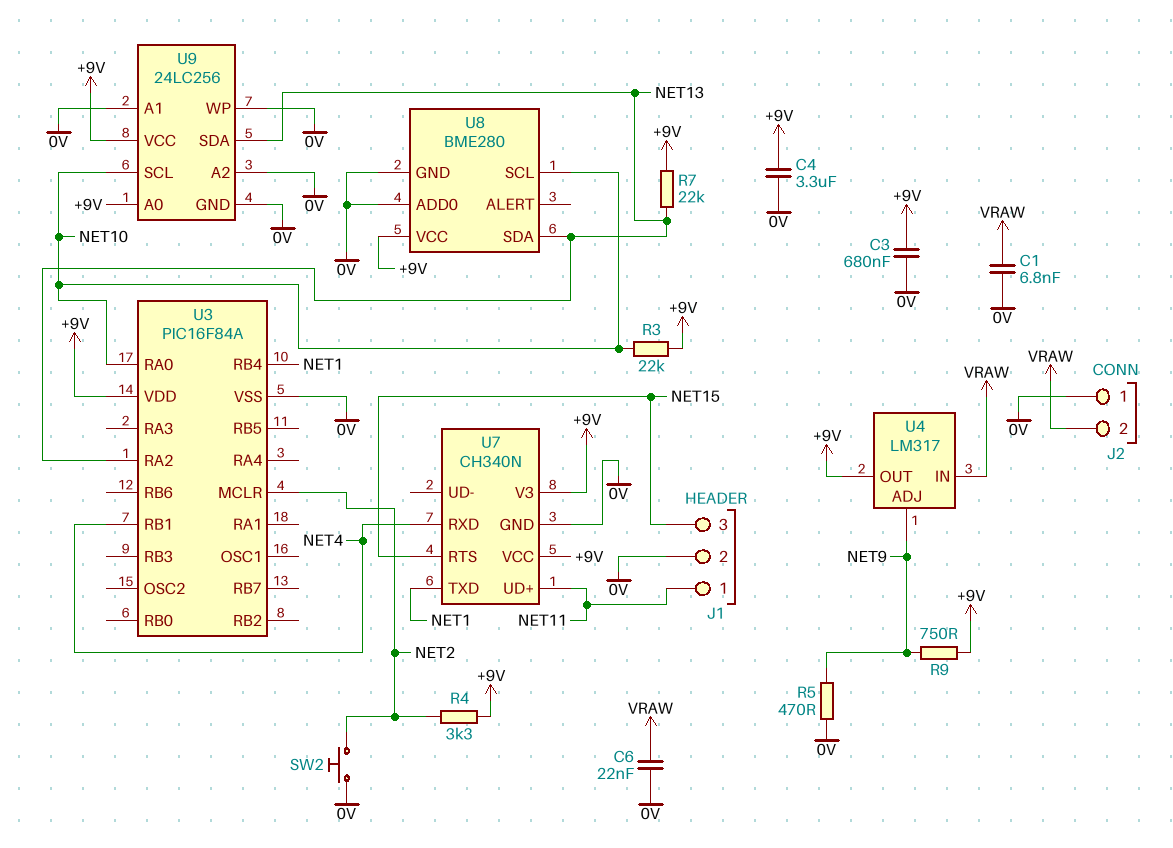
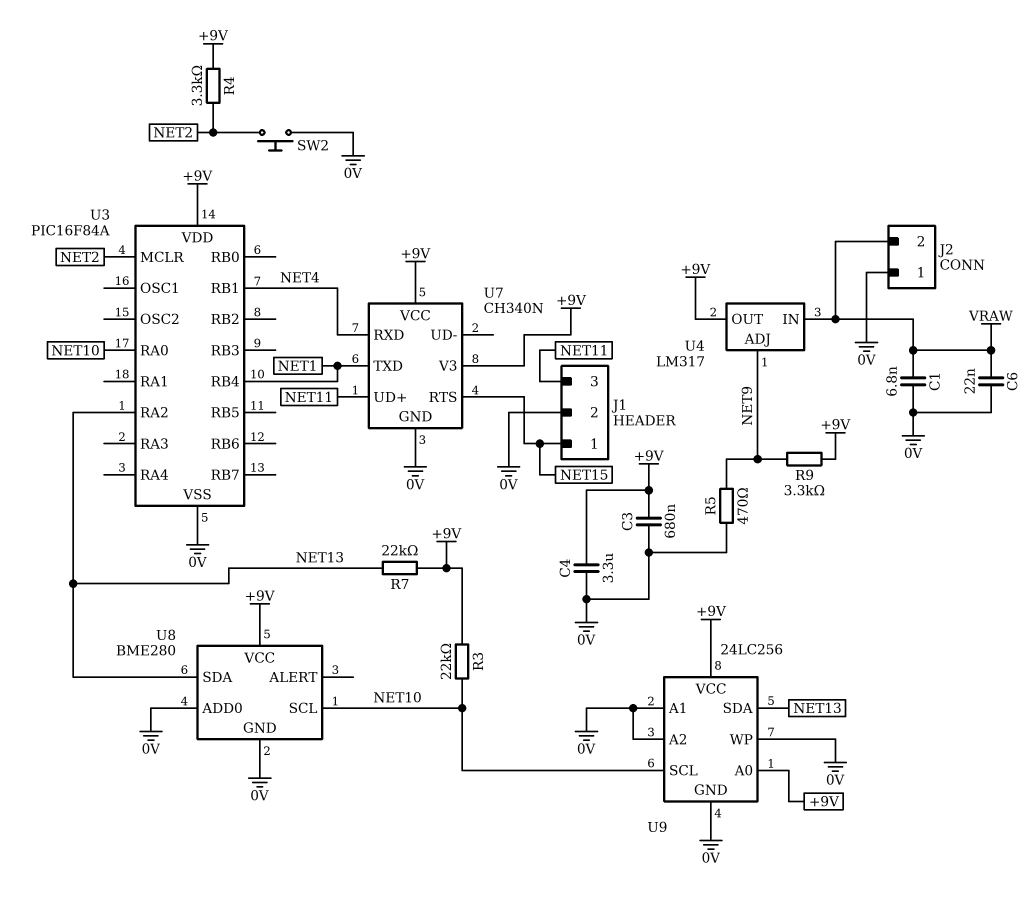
J1 pin 1: NET11 -> NET15
J1 pin 3: NET15 -> NET11
R9: 750 (+9V, NET9) -> 3.3k (+9V, NET9)

